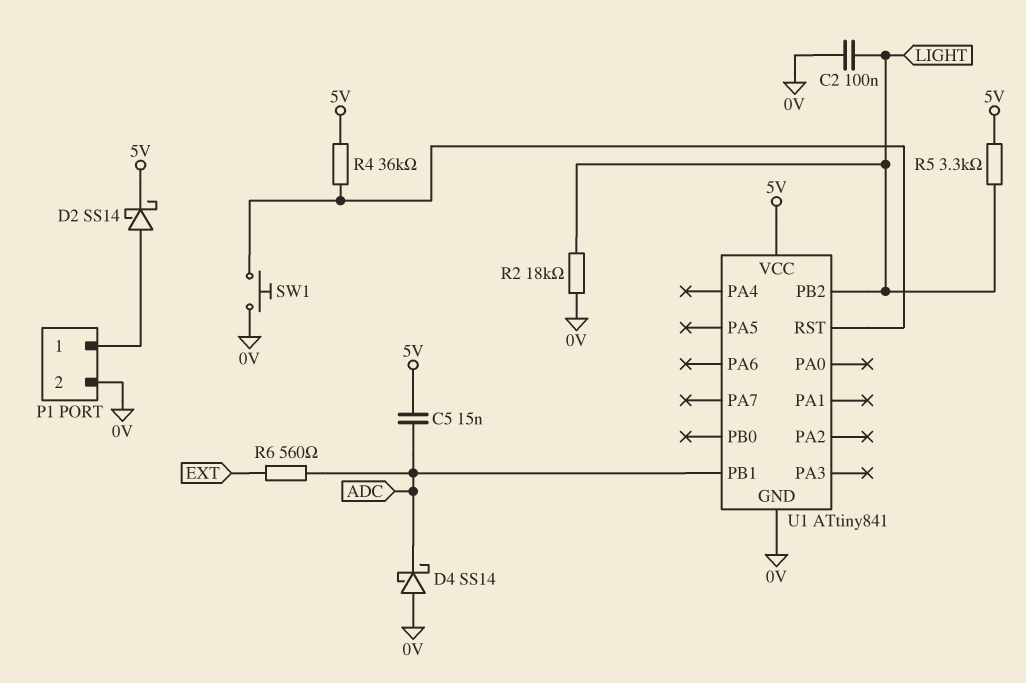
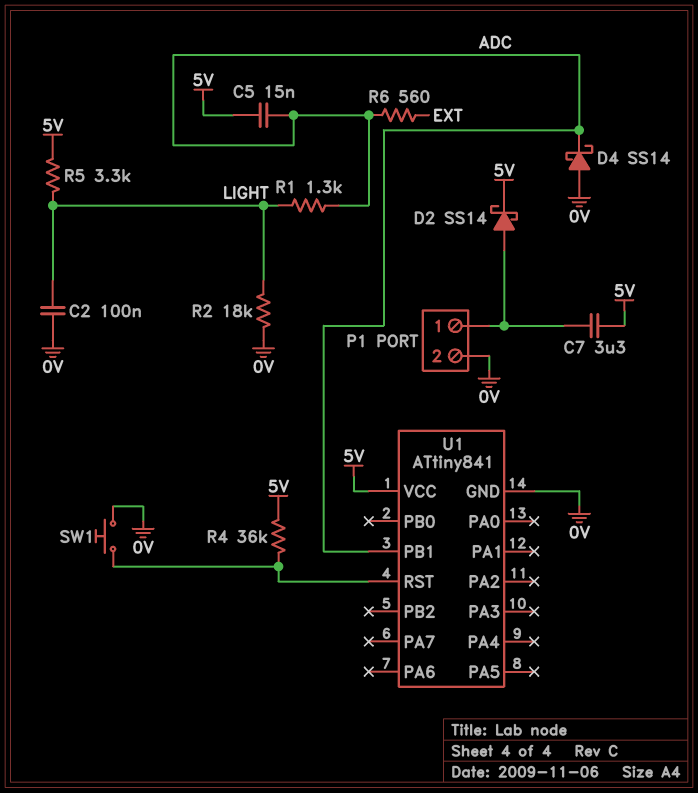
C7: none -> 3.3uF (5V, P1/1)
R1: none -> 1.3k (ADC, LIGHT)
U1 pin PB2: LIGHT -> none

